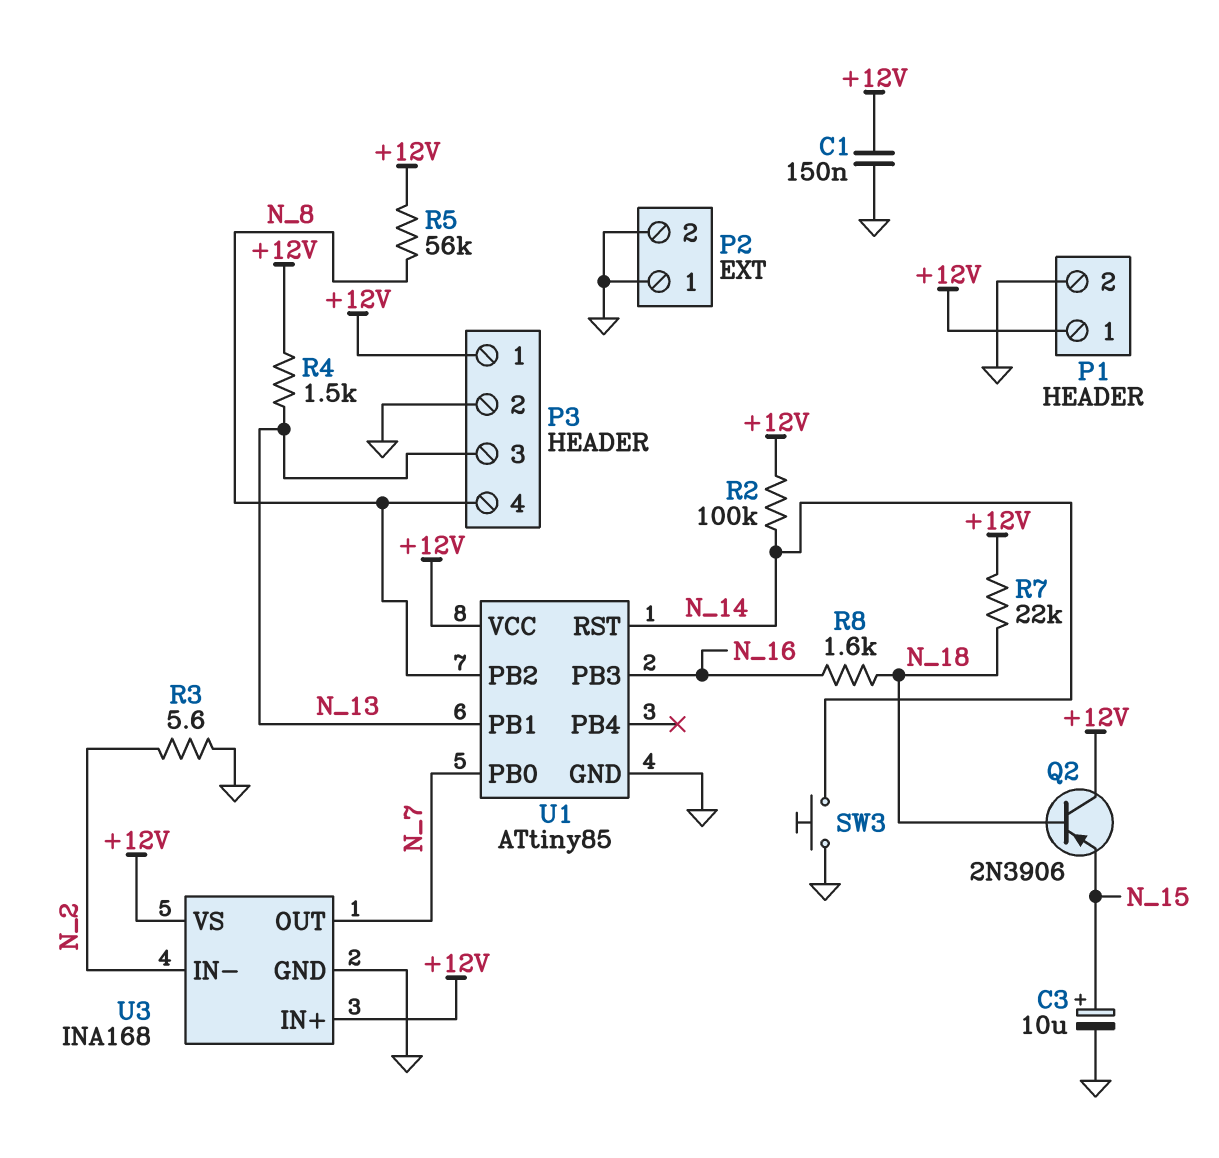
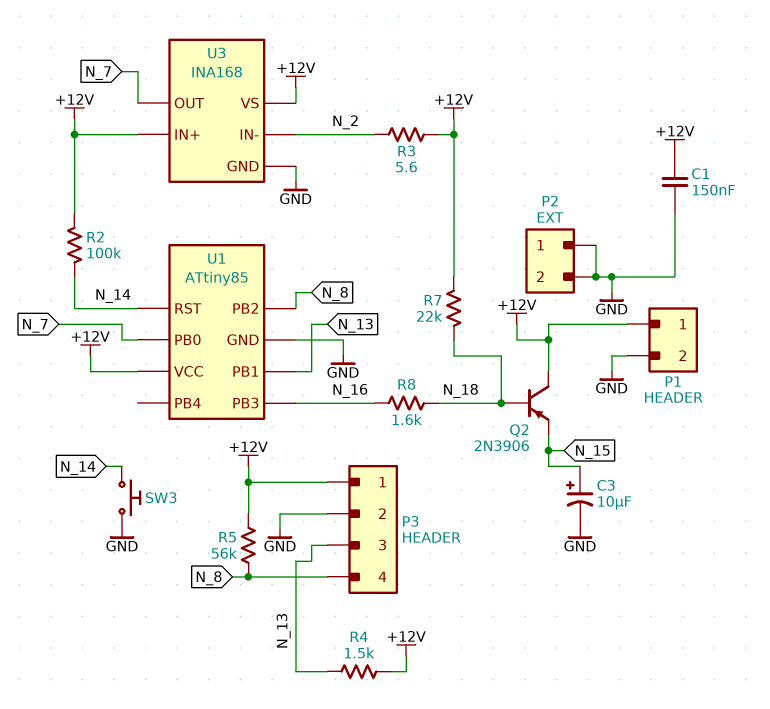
R3: 5.6 (GND, N_2) -> 5.6 (+12V, N_2)

